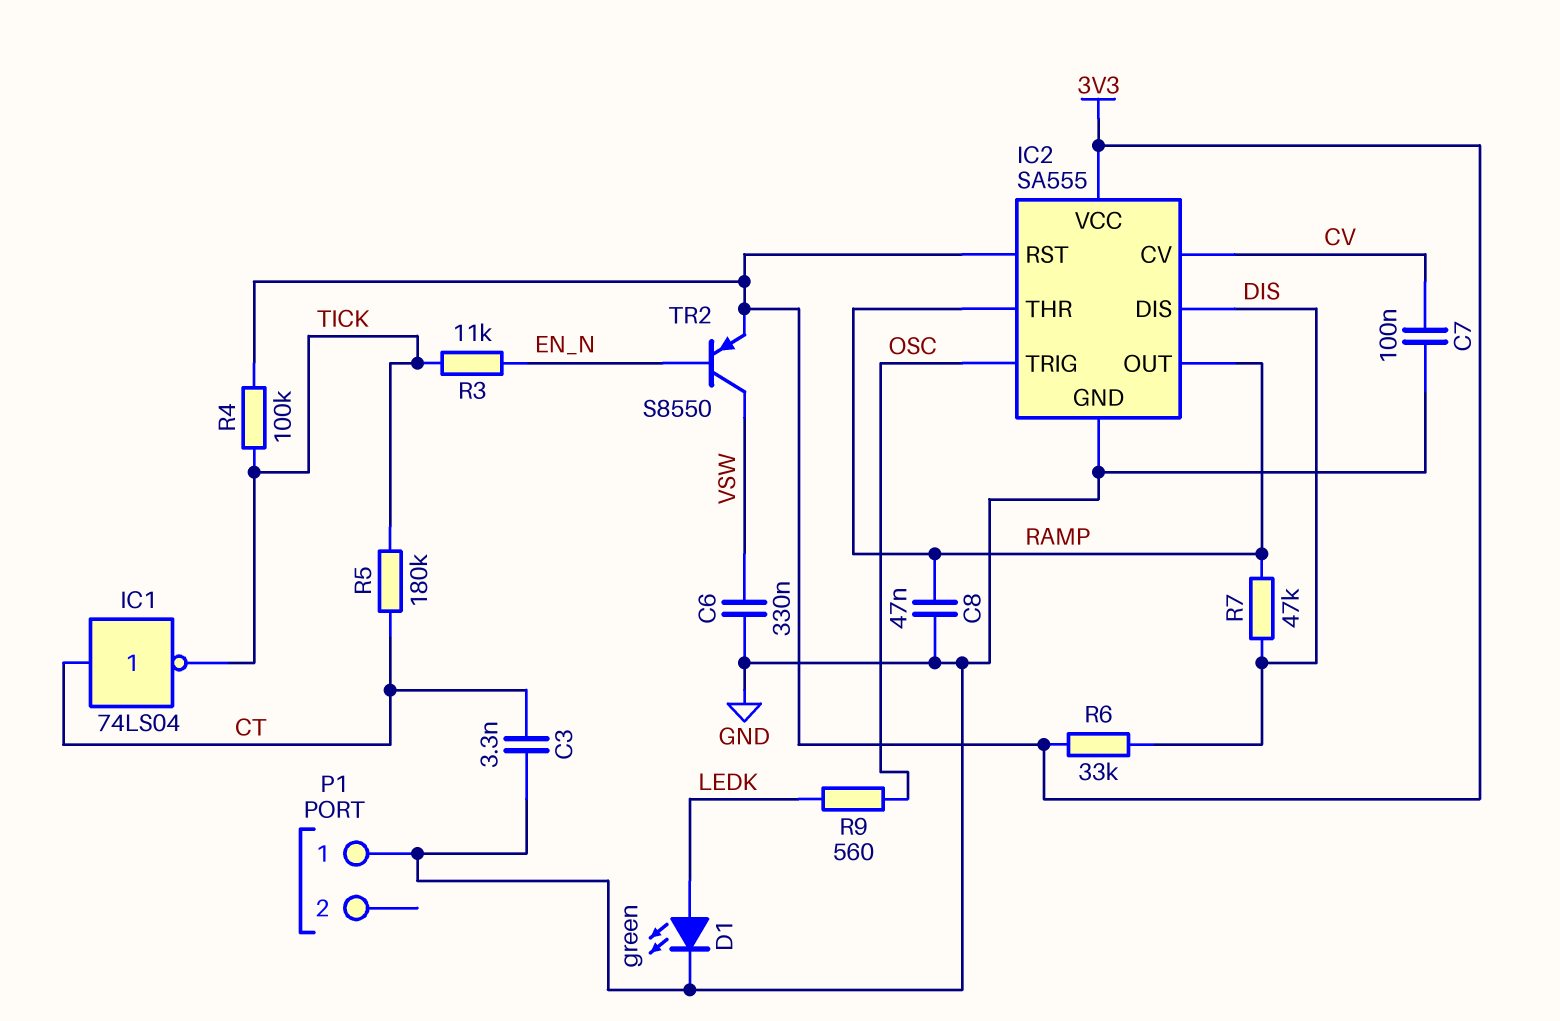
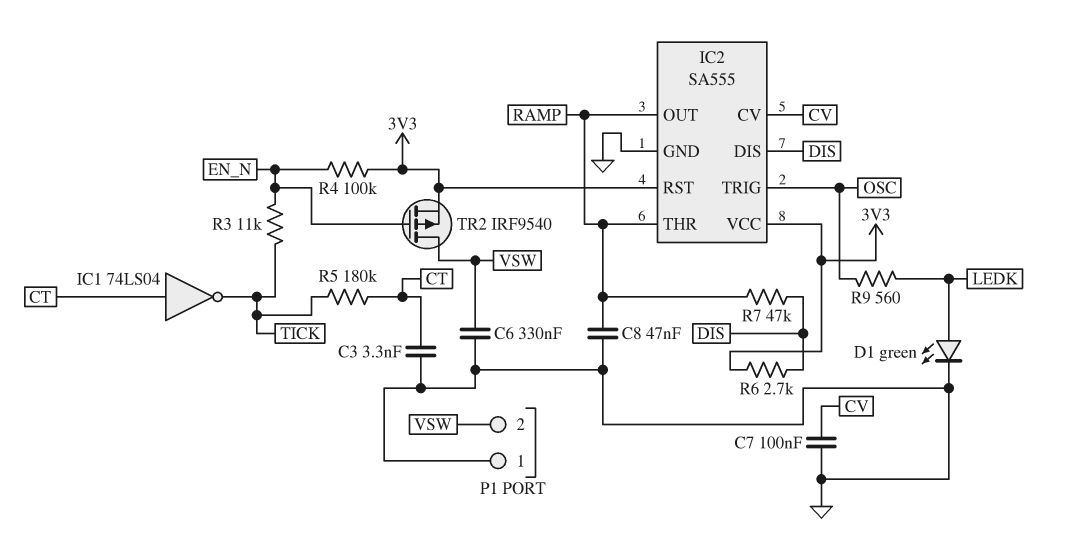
P1 pin 2: none -> VSW
R4: 100k (3V3, TICK) -> 100k (3V3, EN_N)
R6: 33k (3V3, DIS) -> 2.7k (3V3, DIS)
TR2: PNP S8550 (B EN_N, C VSW, E 3V3) -> PMOS IRF9540 (G EN_N, D VSW, S 3V3)

